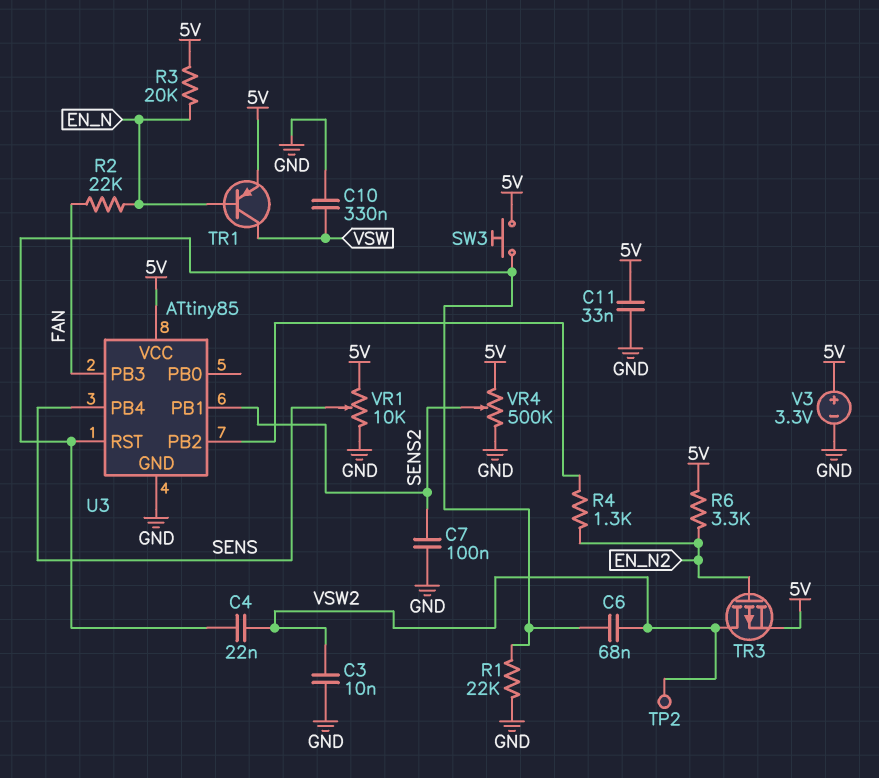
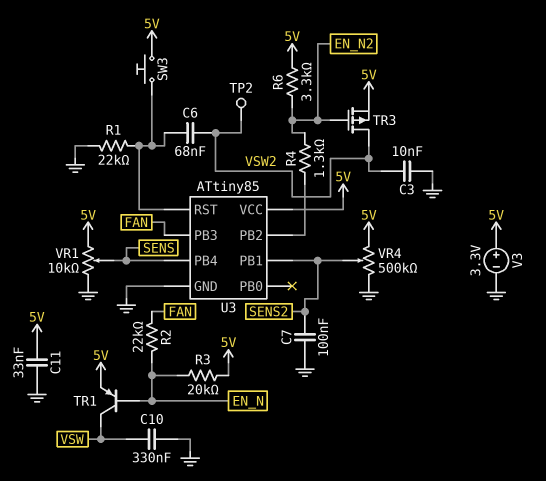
C4: 22nF (U3/RST, VSW2) -> none

